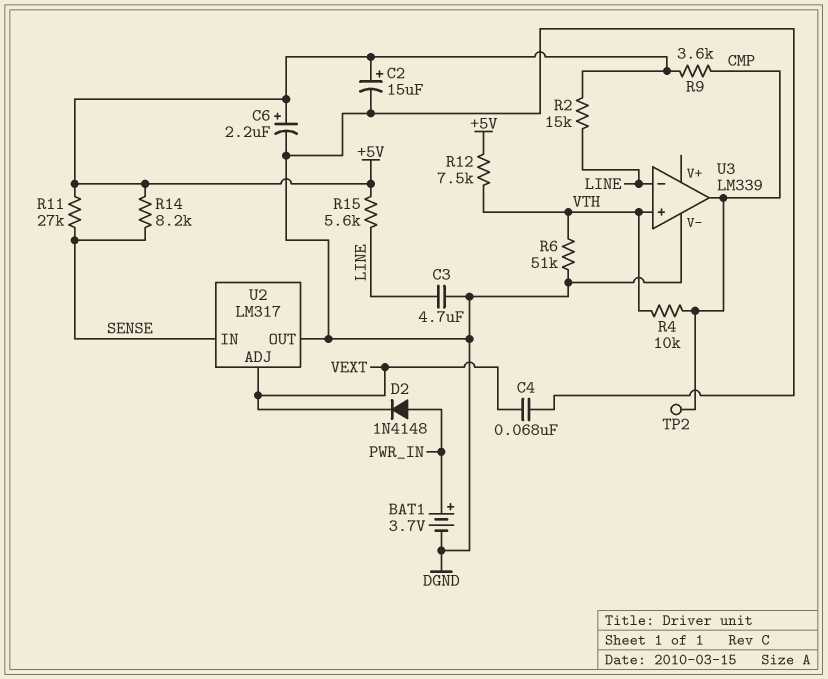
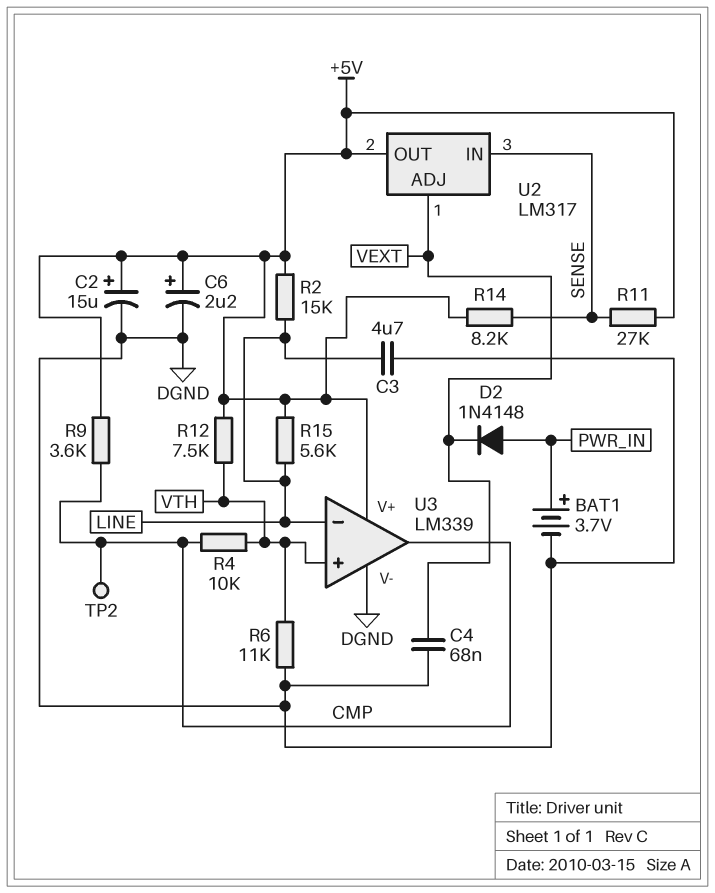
R6: 51k (DGND, VTH) -> 11k (DGND, VTH)
U2 pin OUT: DGND -> +5V
U3 pin V+: none -> +5V

